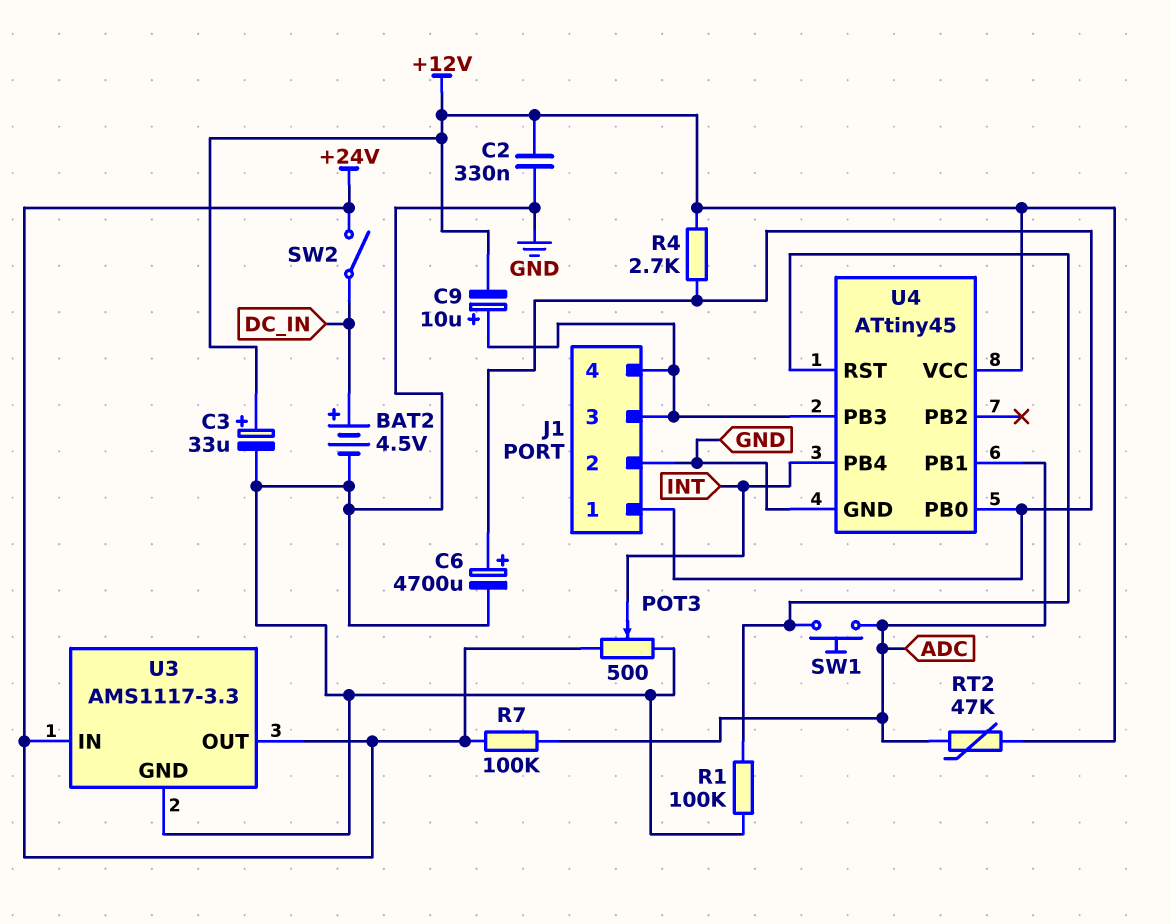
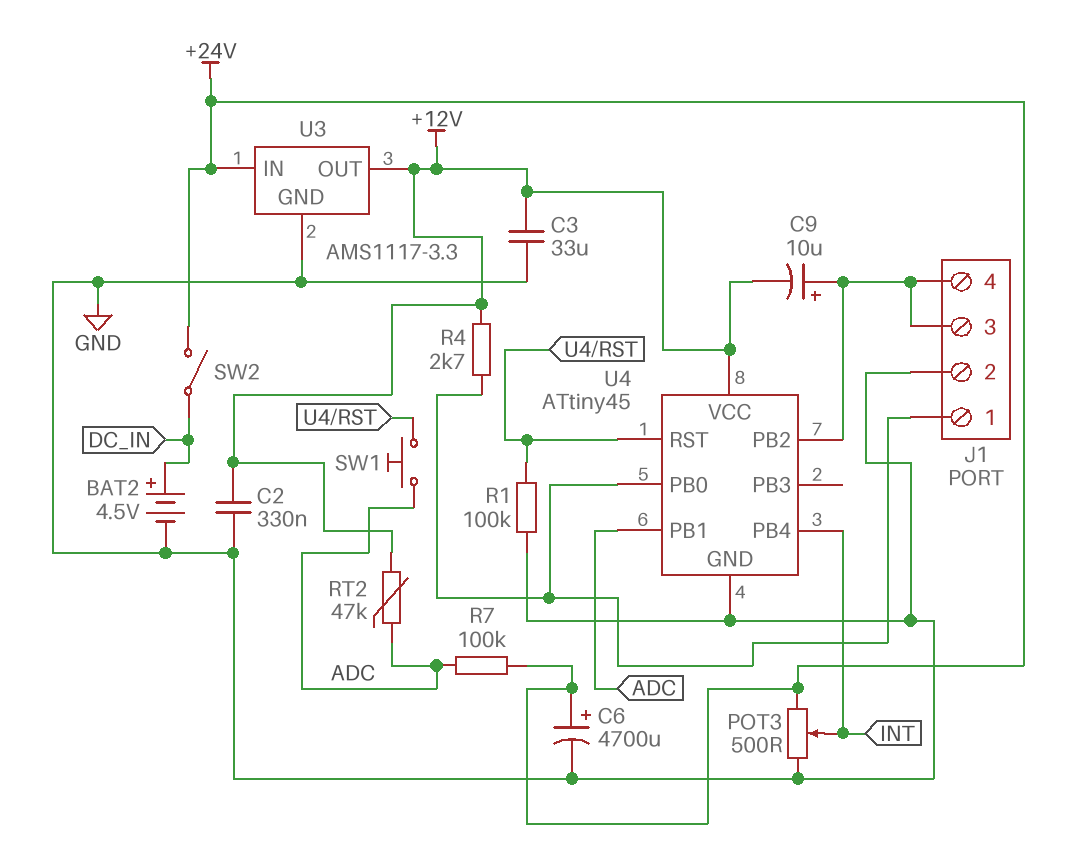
C3: 33uF (plus +12V, minus GND) -> 33uF (+12V, GND)
C6: 4700uF (plus J1/1, minus GND) -> 4700uF (plus +24V, minus GND)
U3 pin OUT: +24V -> +12V
U4 pin PB2: none -> J1/3
U4 pin PB3: J1/3 -> none

